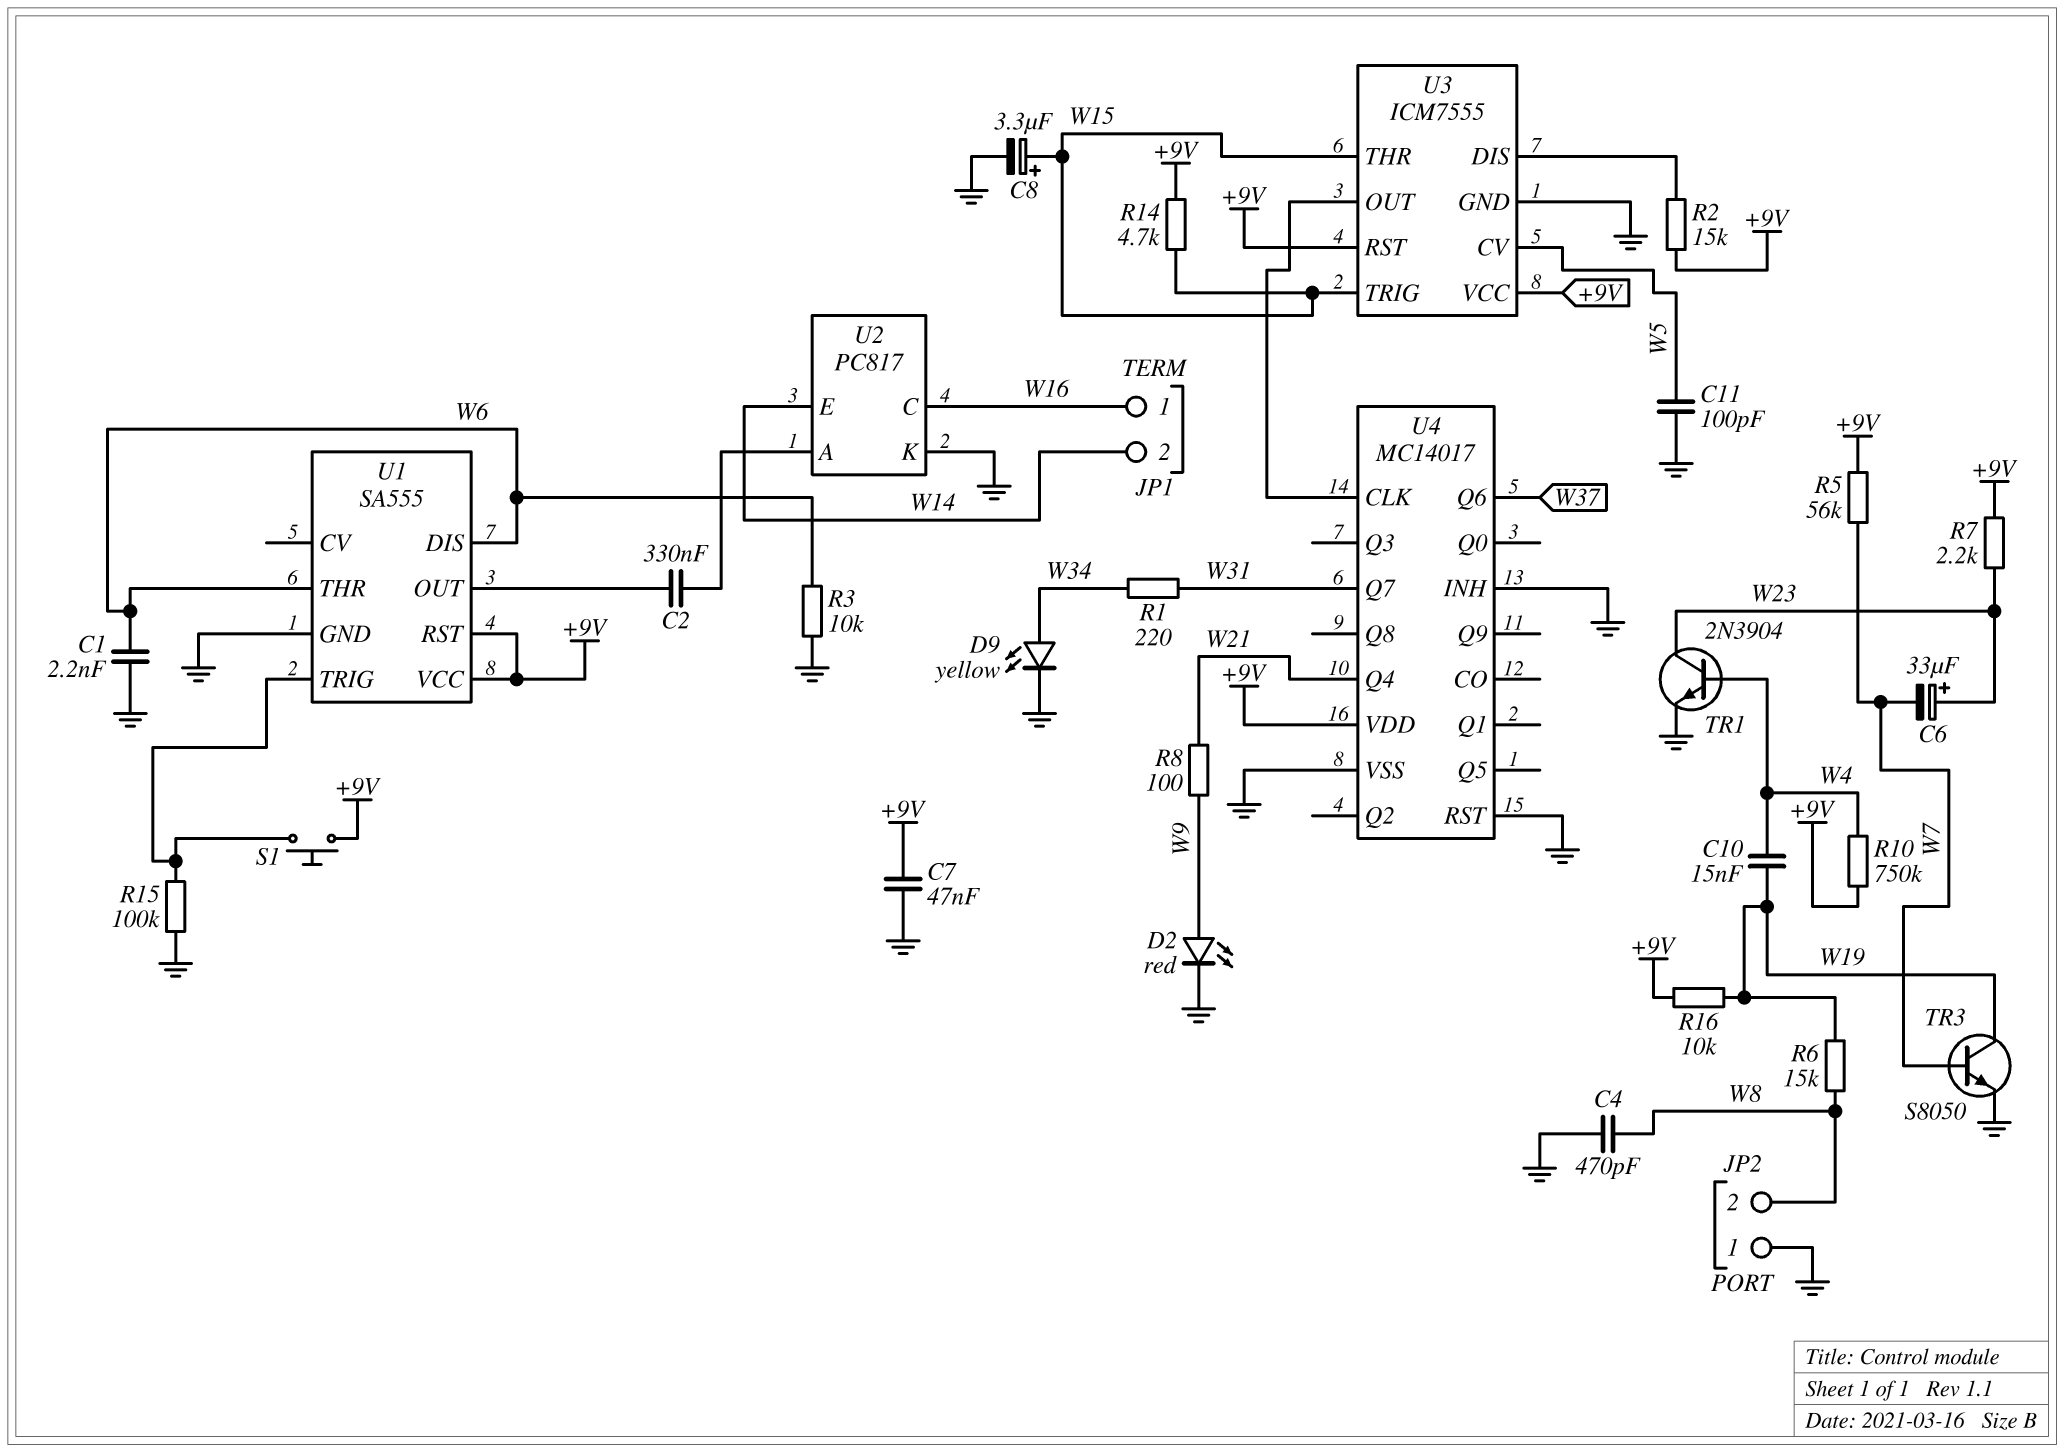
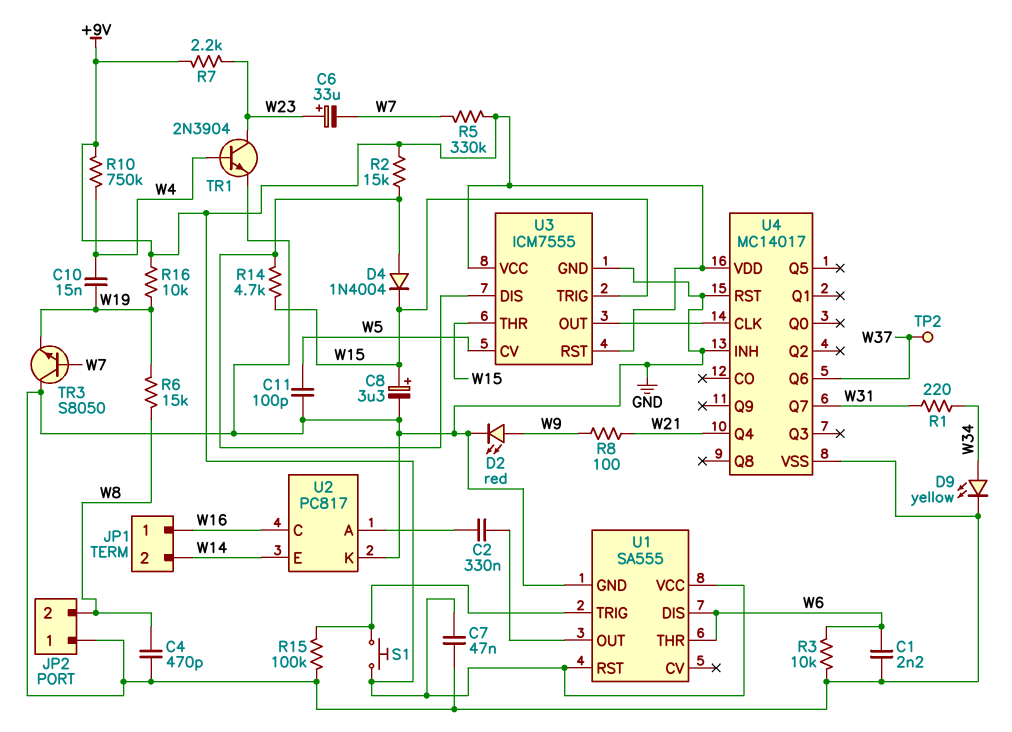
D4: none -> diode 1N4004 (A U3/DIS, K W15)
R5: 56k (+9V, W7) -> 330k (+9V, W7)
R14: 4.7k (+9V, W15) -> 4.7k (U3/DIS, W15)
TP2: none -> test point (W37)
TR3: NPN S8050 (B W7, C W19, E GND) -> NPN S8050 (B W7, C GND, E W19)

